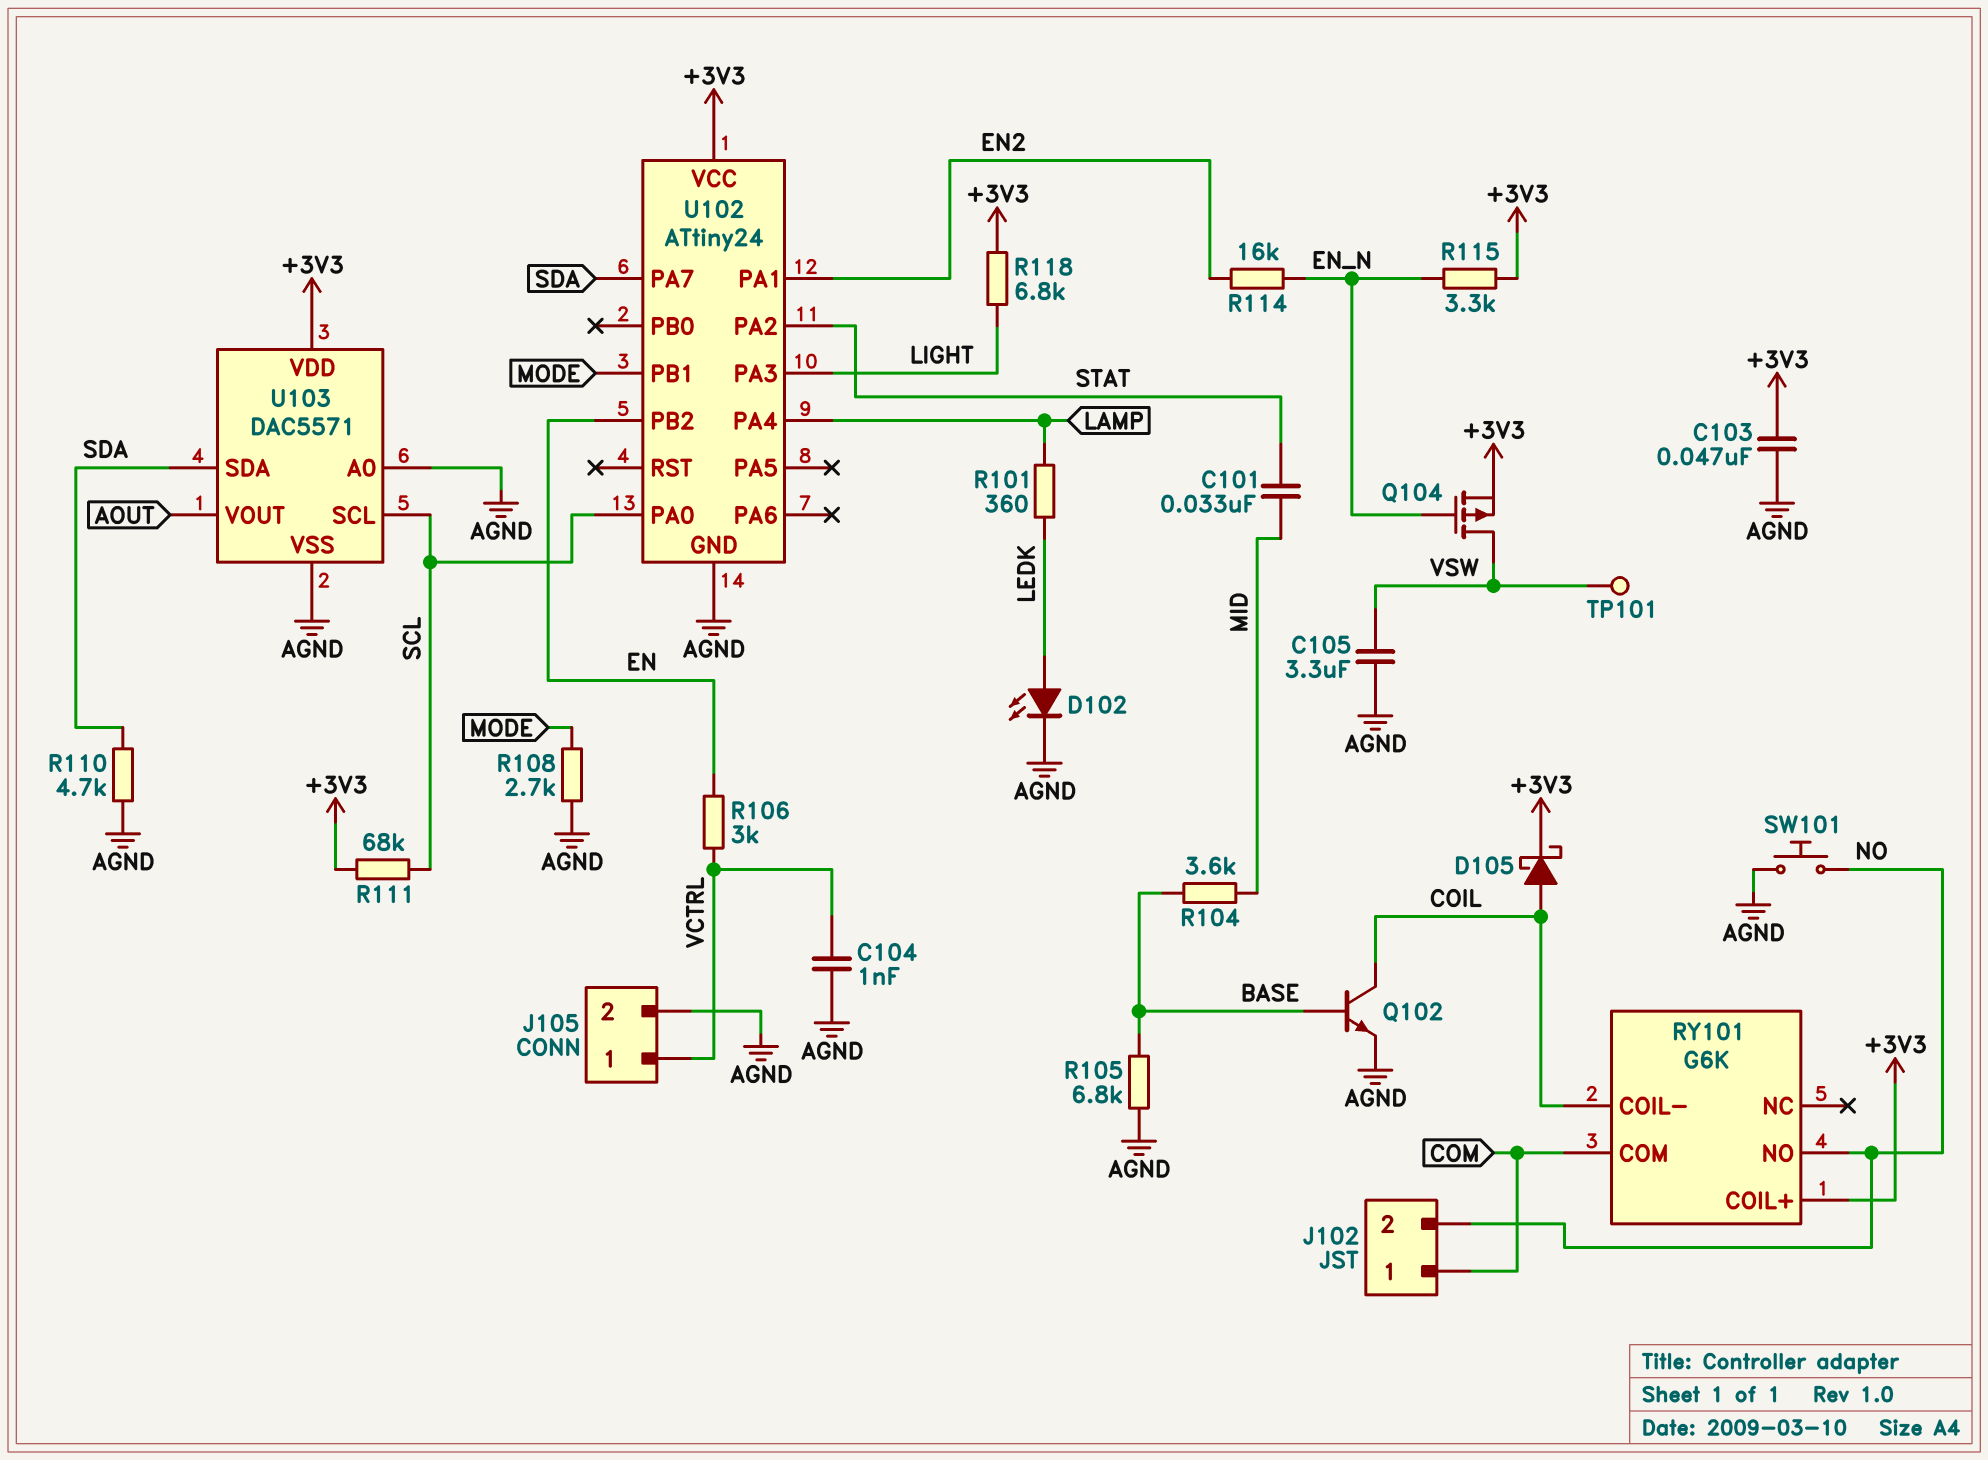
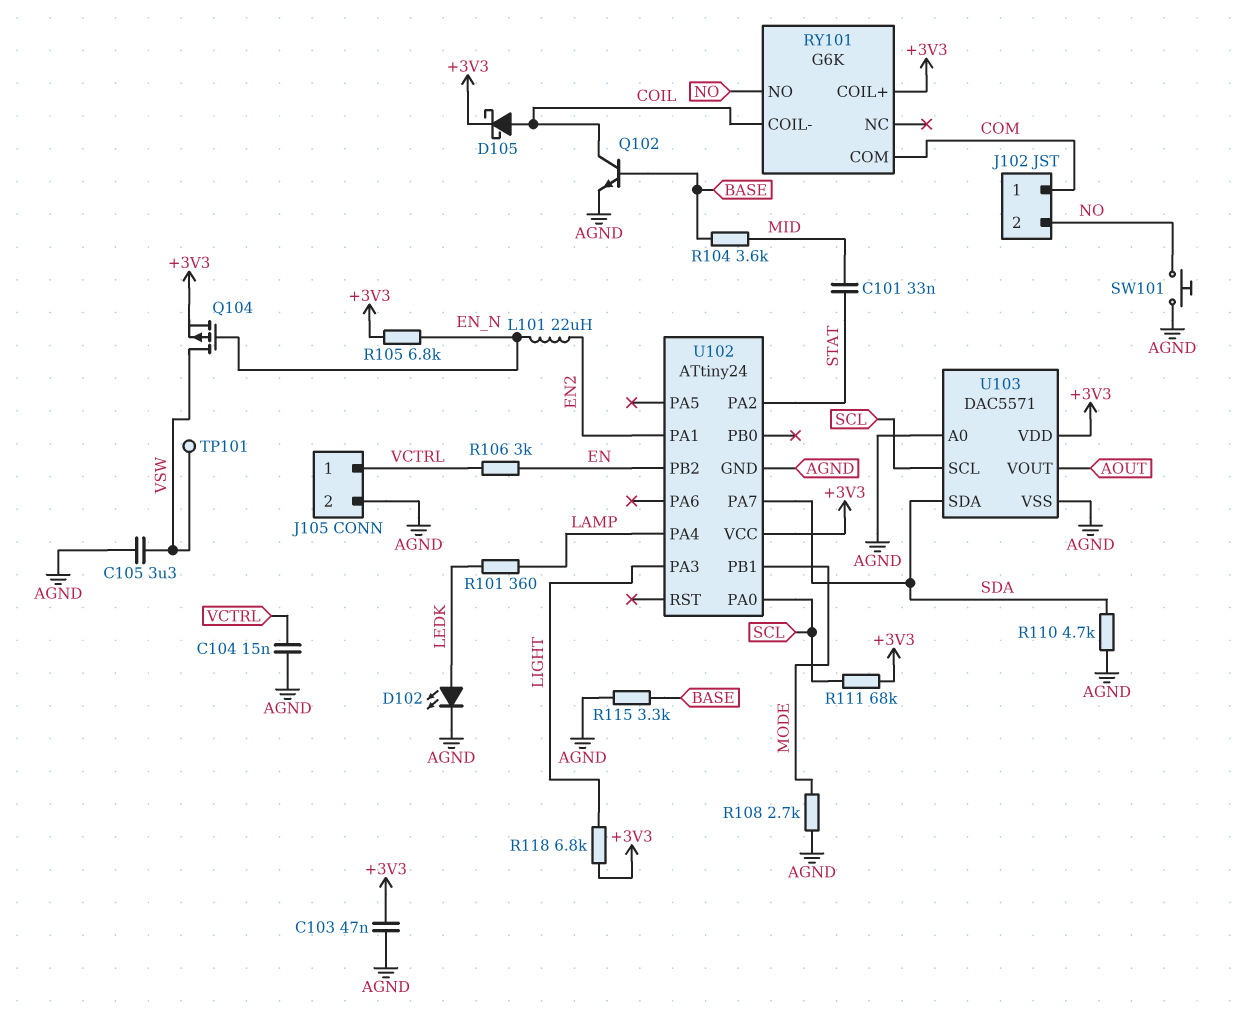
C104: 1nF (AGND, VCTRL) -> 15nF (AGND, VCTRL)
L101: none -> 22uH (EN2, EN_N)
R105: 6.8k (AGND, BASE) -> 6.8k (+3V3, EN_N)
R114: 16k (EN2, EN_N) -> none
R115: 3.3k (+3V3, EN_N) -> 3.3k (AGND, BASE)

